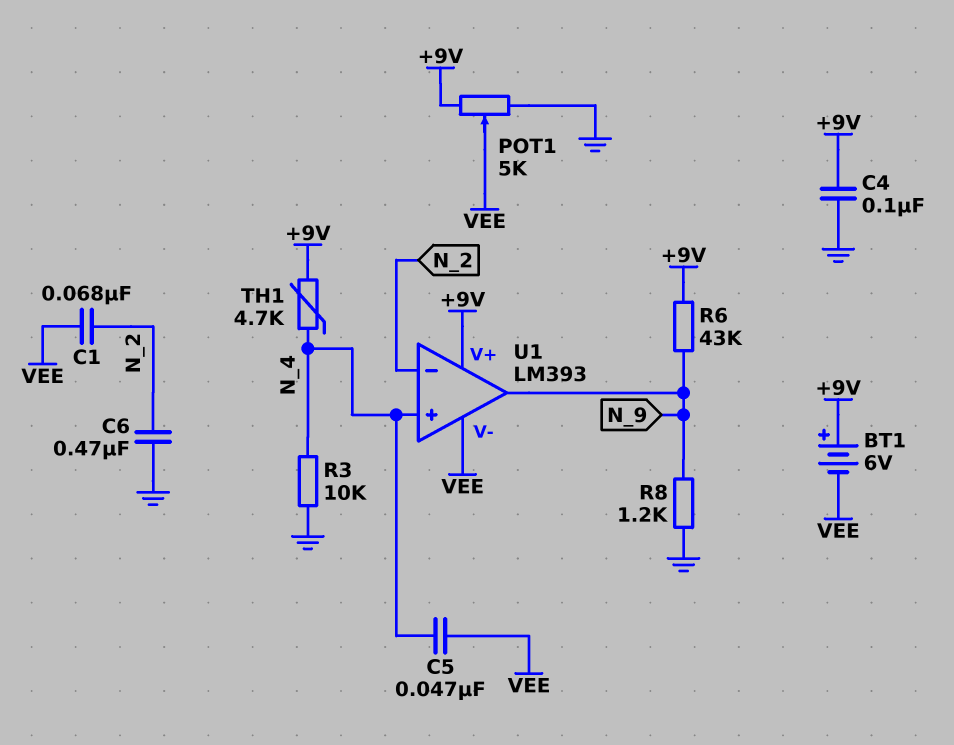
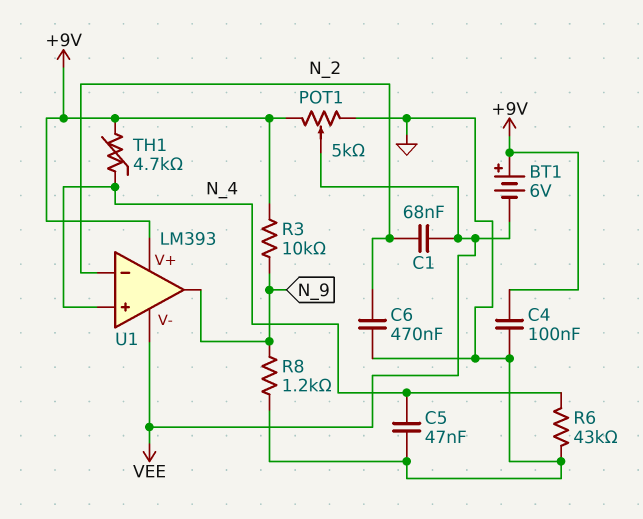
C5: 47nF (N_4, VEE) -> 47nF (GND, N_4)
R3: 10k (GND, N_4) -> 10k (+9V, N_9)
R6: 43k (+9V, N_9) -> 43k (GND, N_4)

